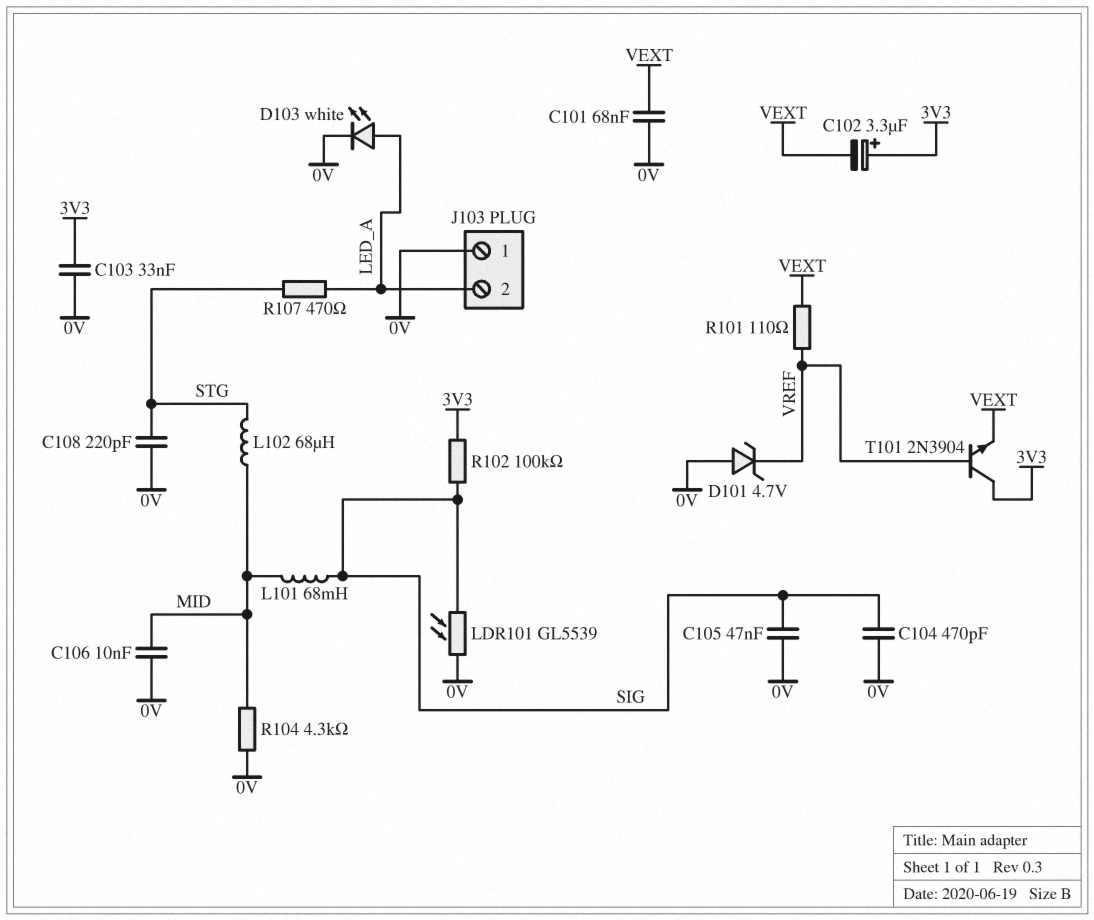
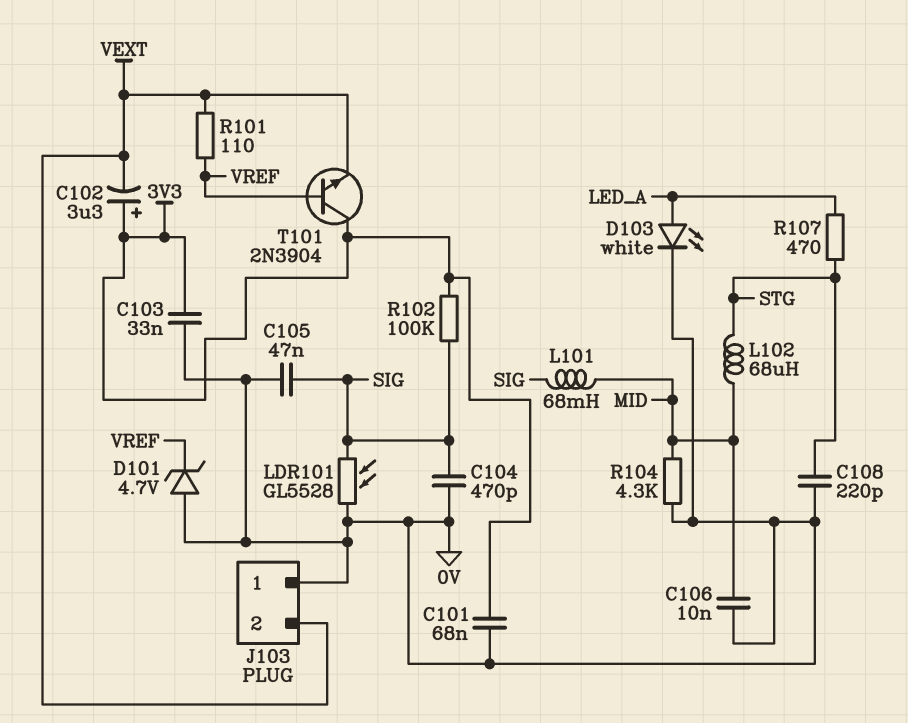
C101: 68nF (0V, VEXT) -> 68nF (0V, 3V3)
J103 pin 2: LED_A -> VEXT
LDR101: GL5539 (0V, SIG) -> GL5528 (0V, SIG)

